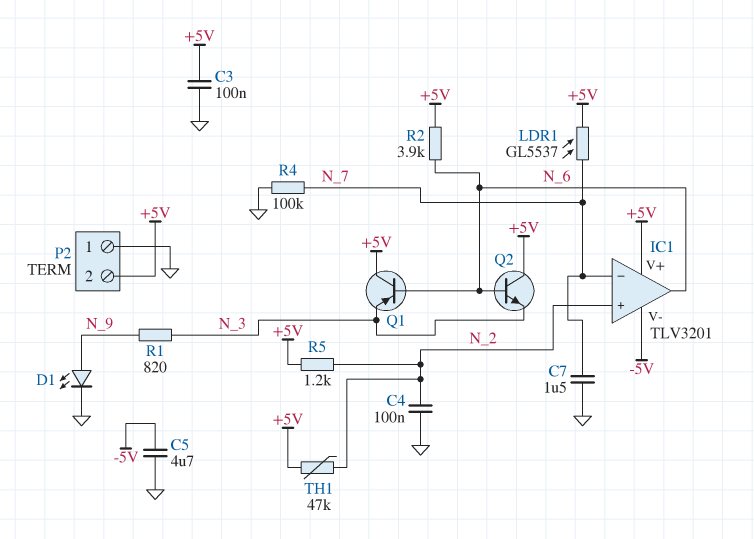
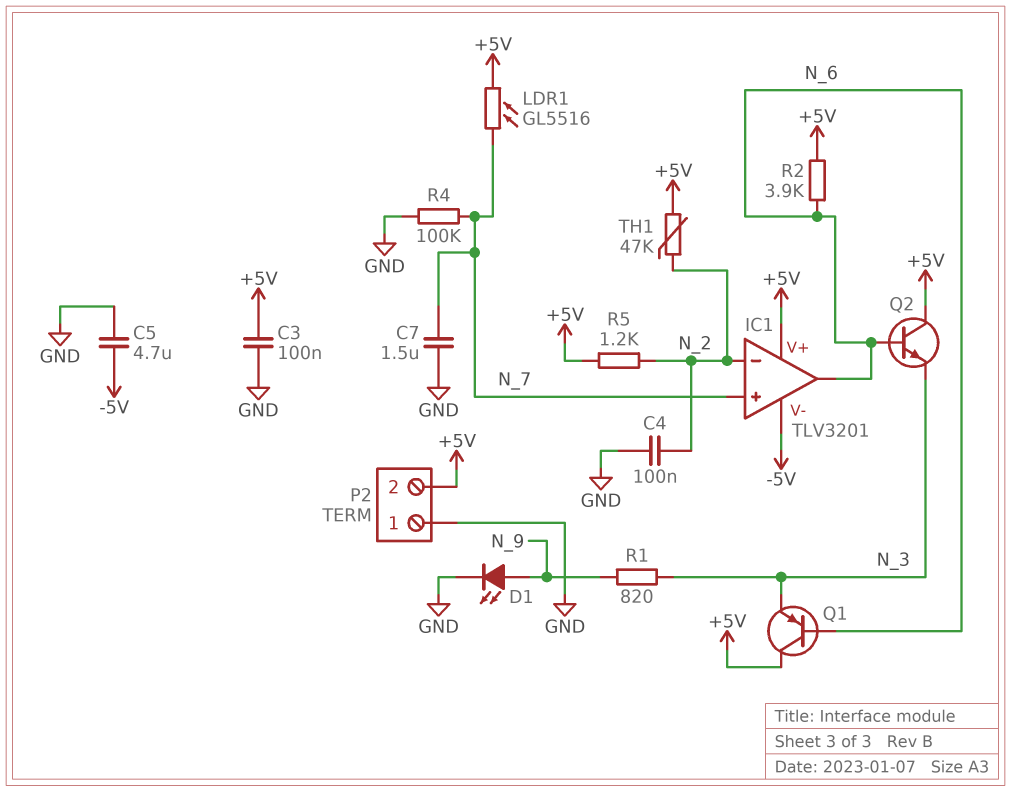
IC1 pin in+: N_2 -> N_7
IC1 pin in-: N_7 -> N_2
LDR1: GL5537 (+5V, N_7) -> GL5516 (+5V, N_7)

